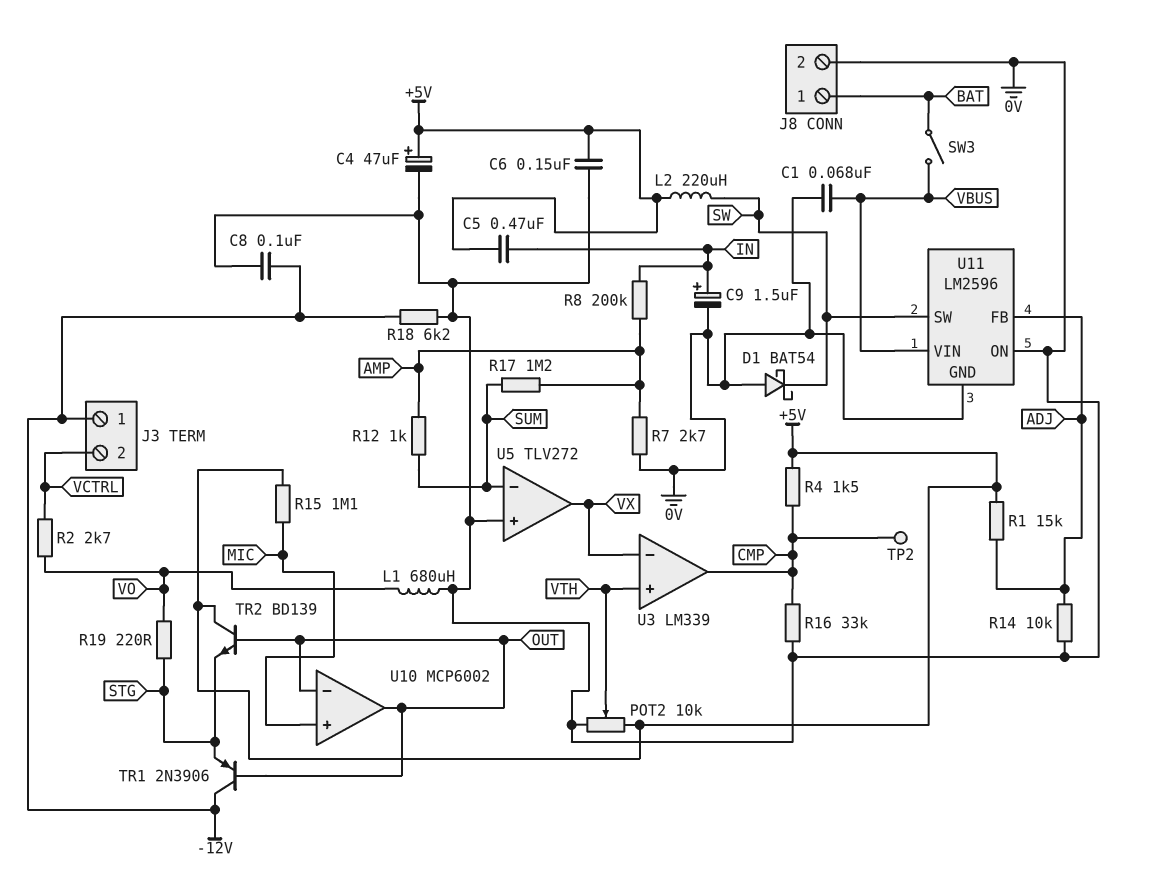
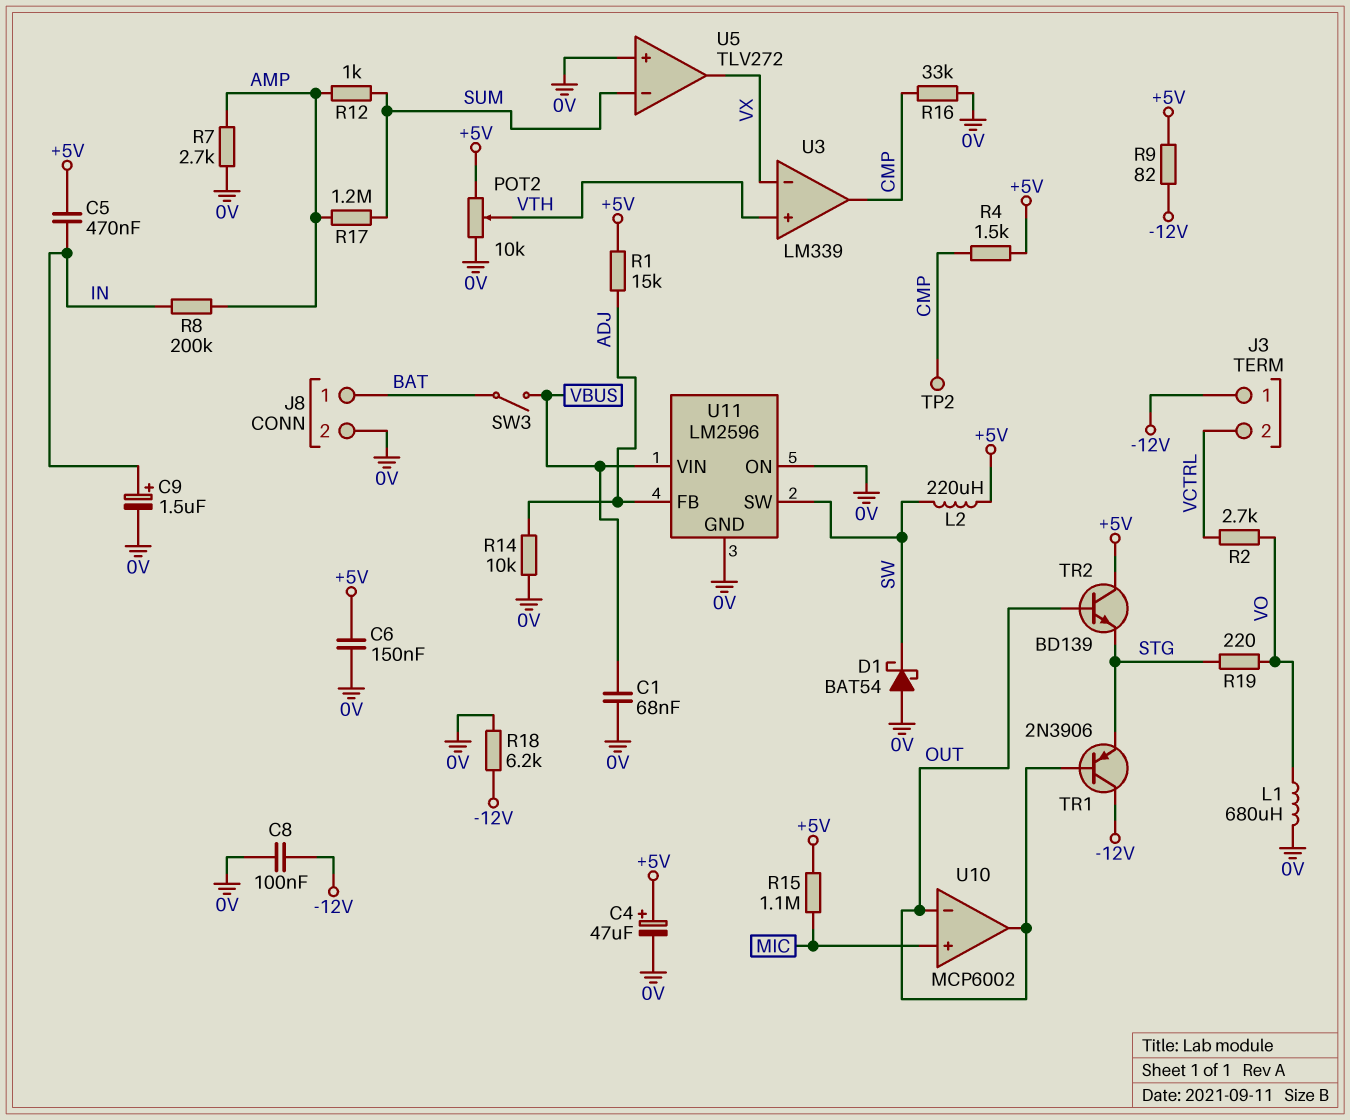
R9: none -> 82 (+5V, -12V)

